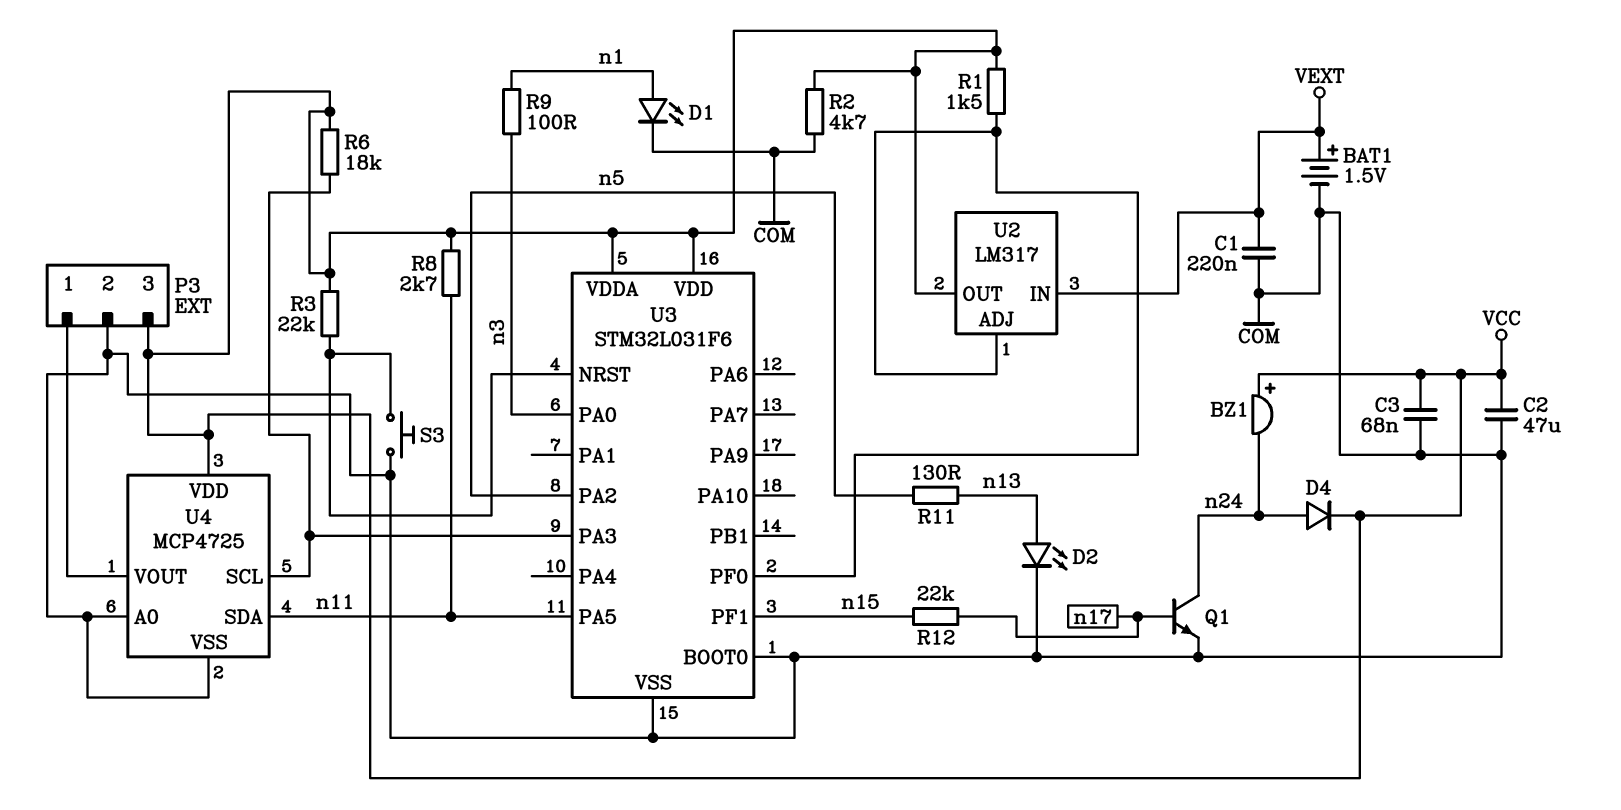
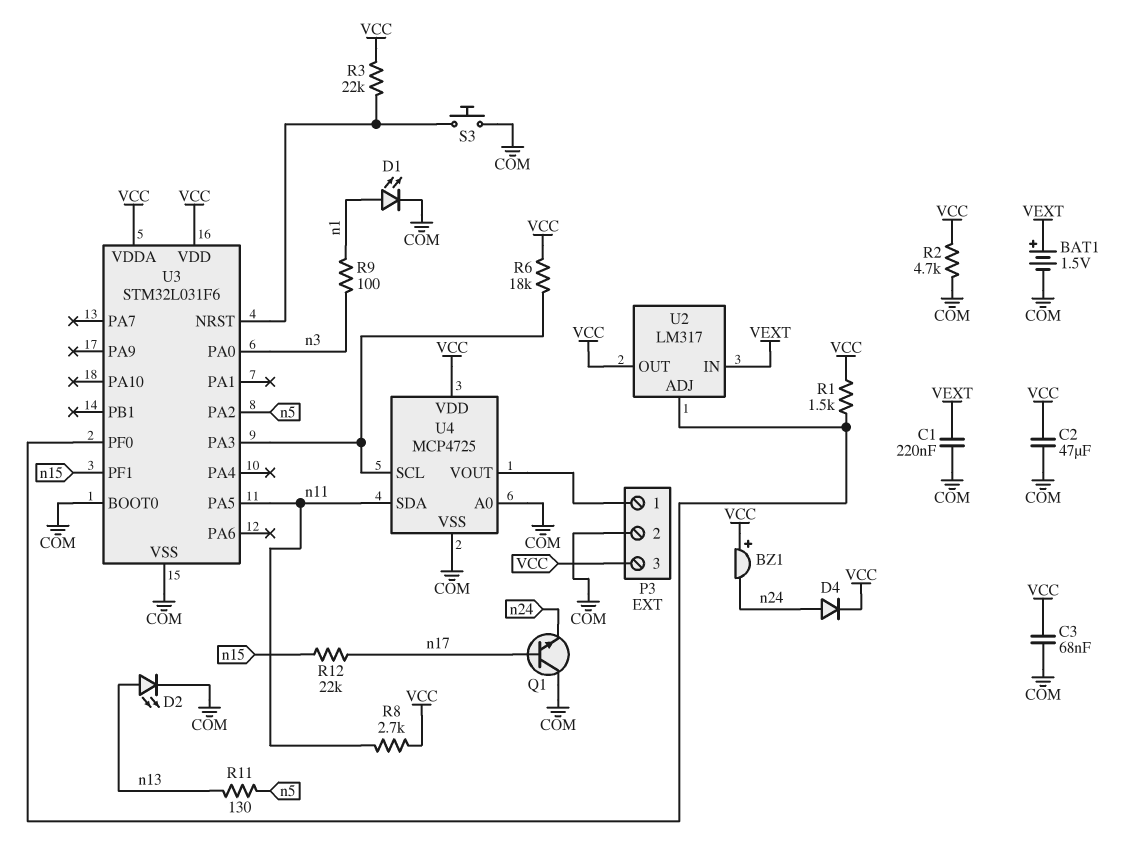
Q1: NPN (B n17, C n24, E COM) -> NPN (B n17, C COM, E n24)

